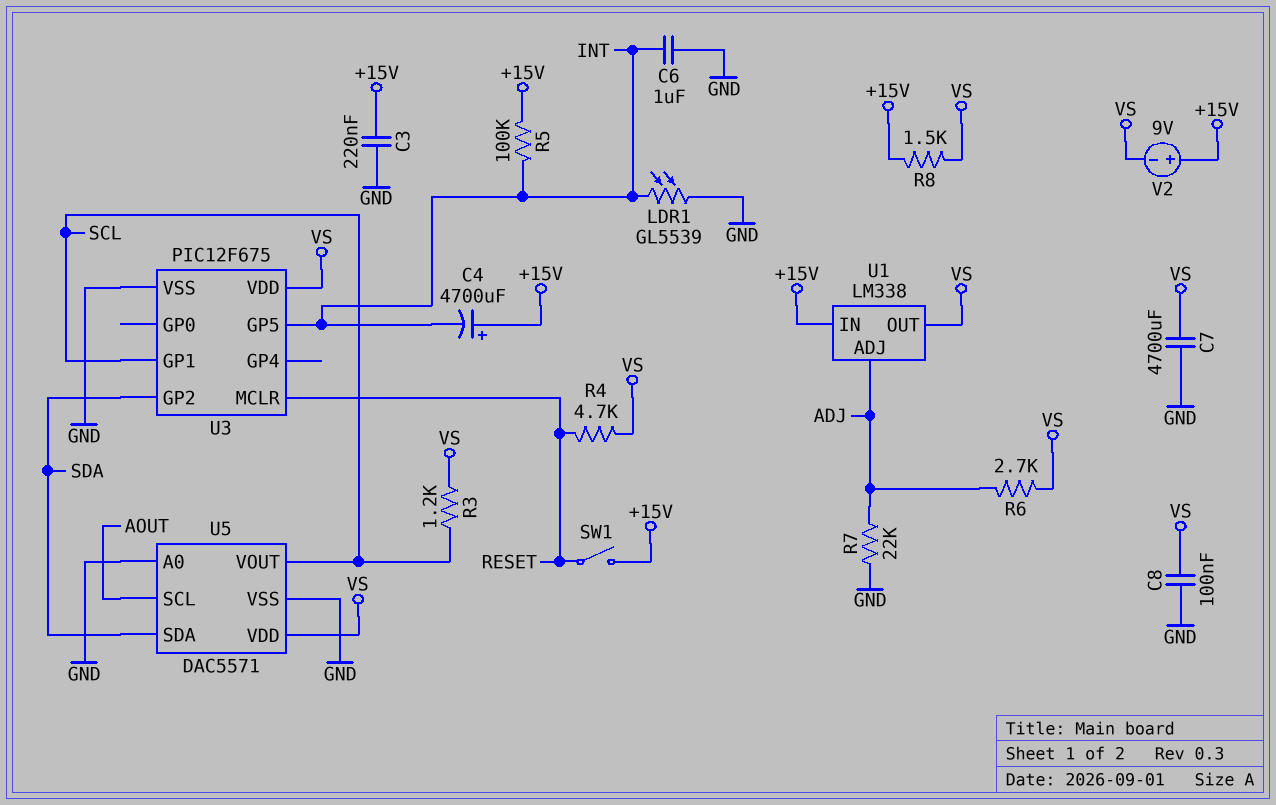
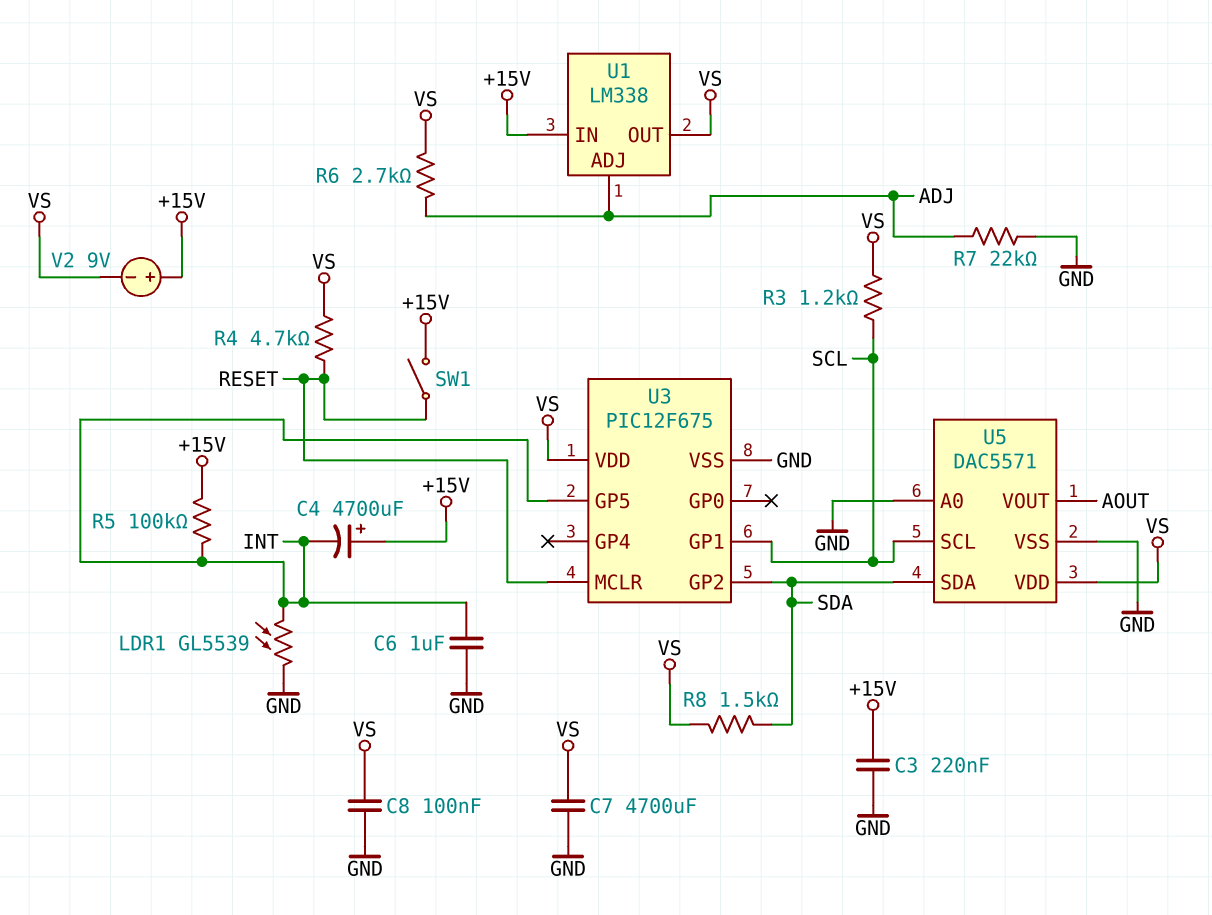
R8: 1.5k (+15V, VS) -> 1.5k (SDA, VS)
U5 pin SCL: AOUT -> SCL
U5 pin VOUT: SCL -> AOUT

